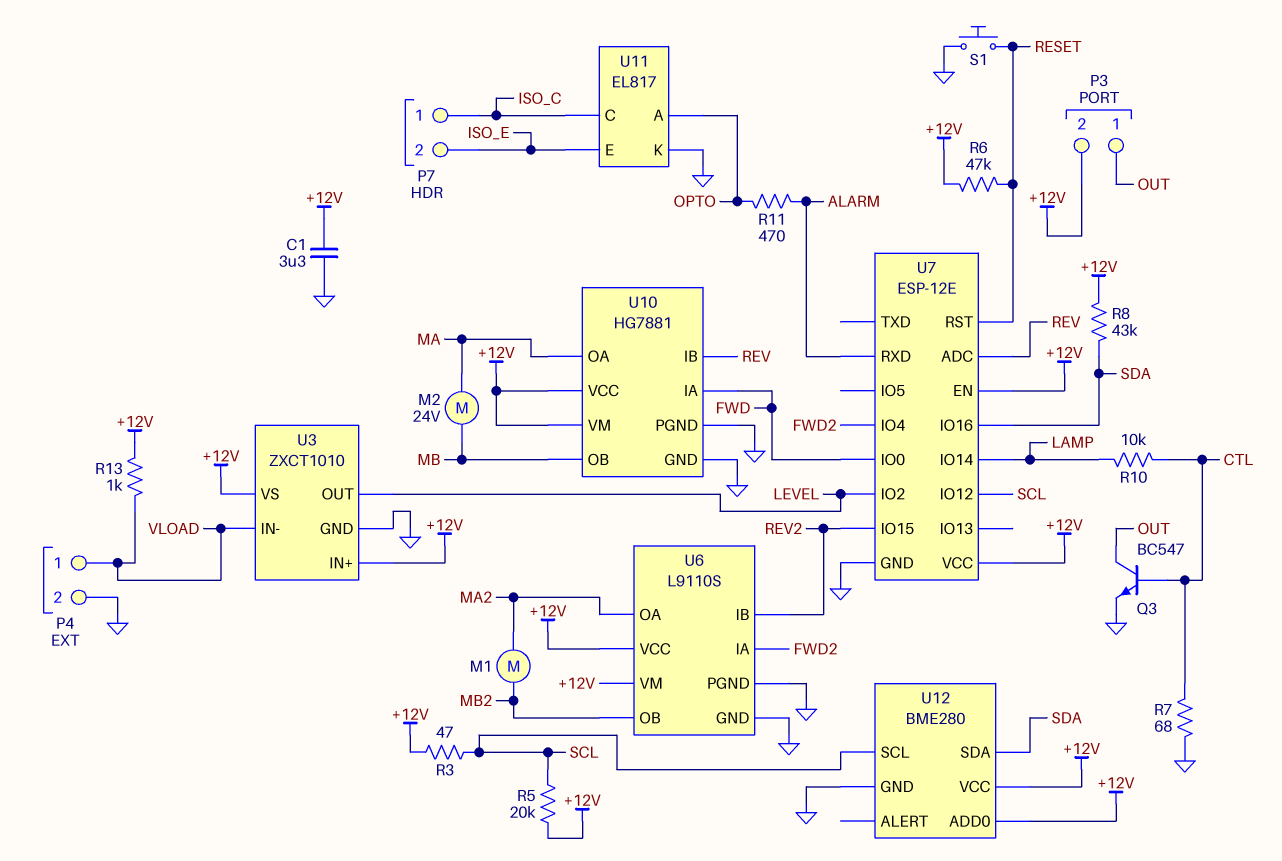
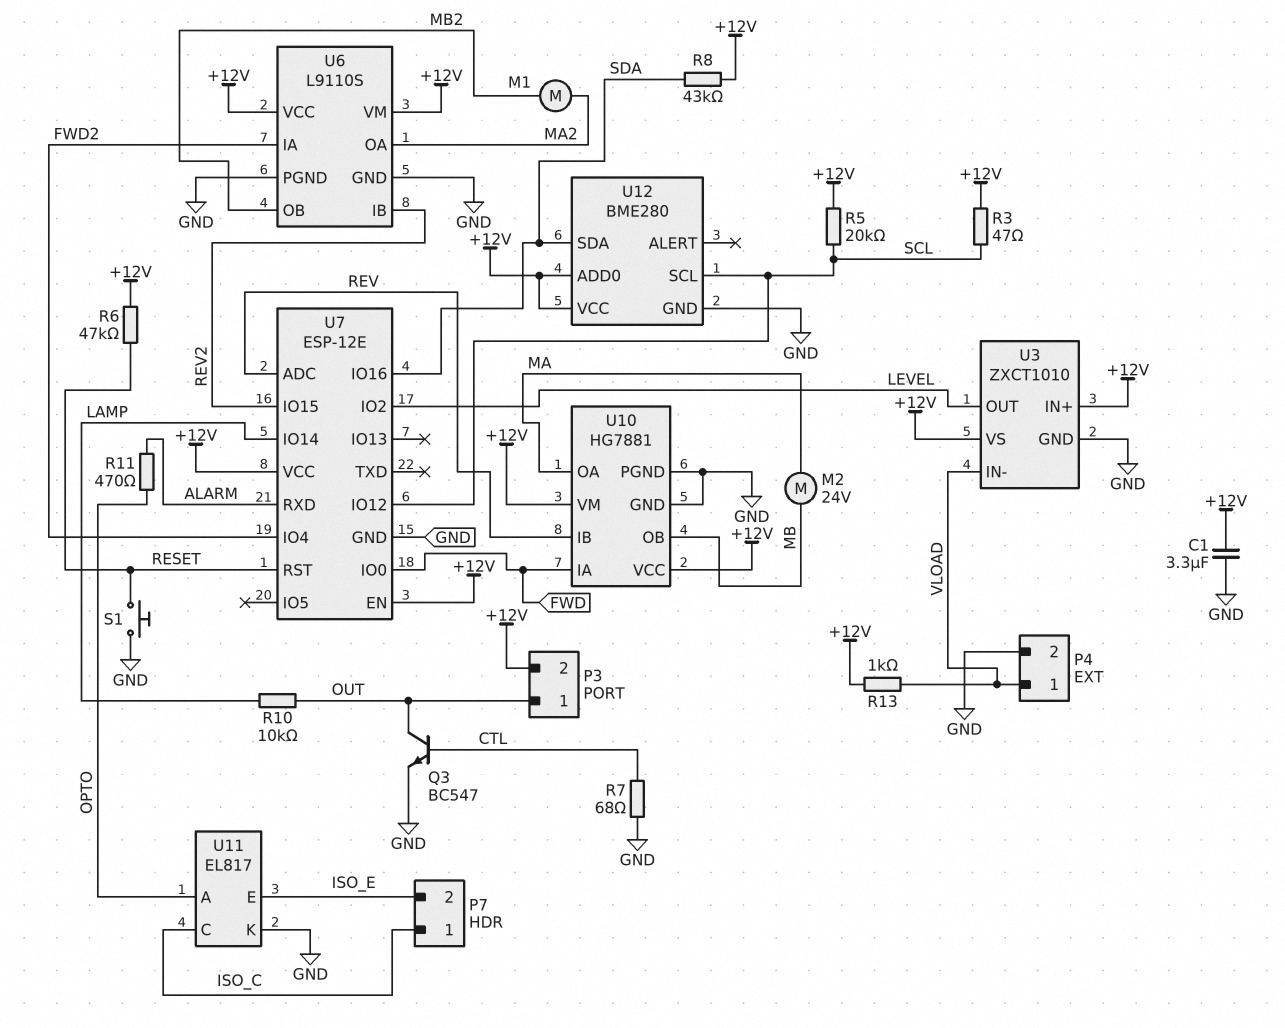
R10: 10k (CTL, LAMP) -> 10k (LAMP, OUT)

